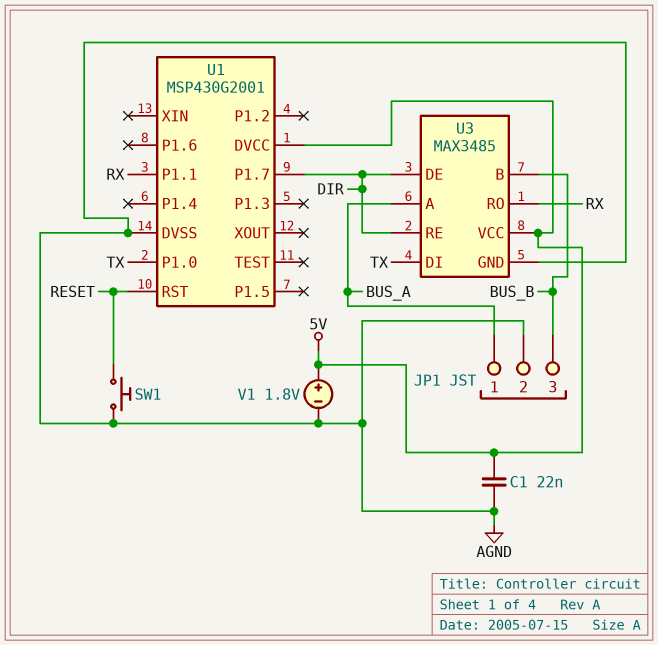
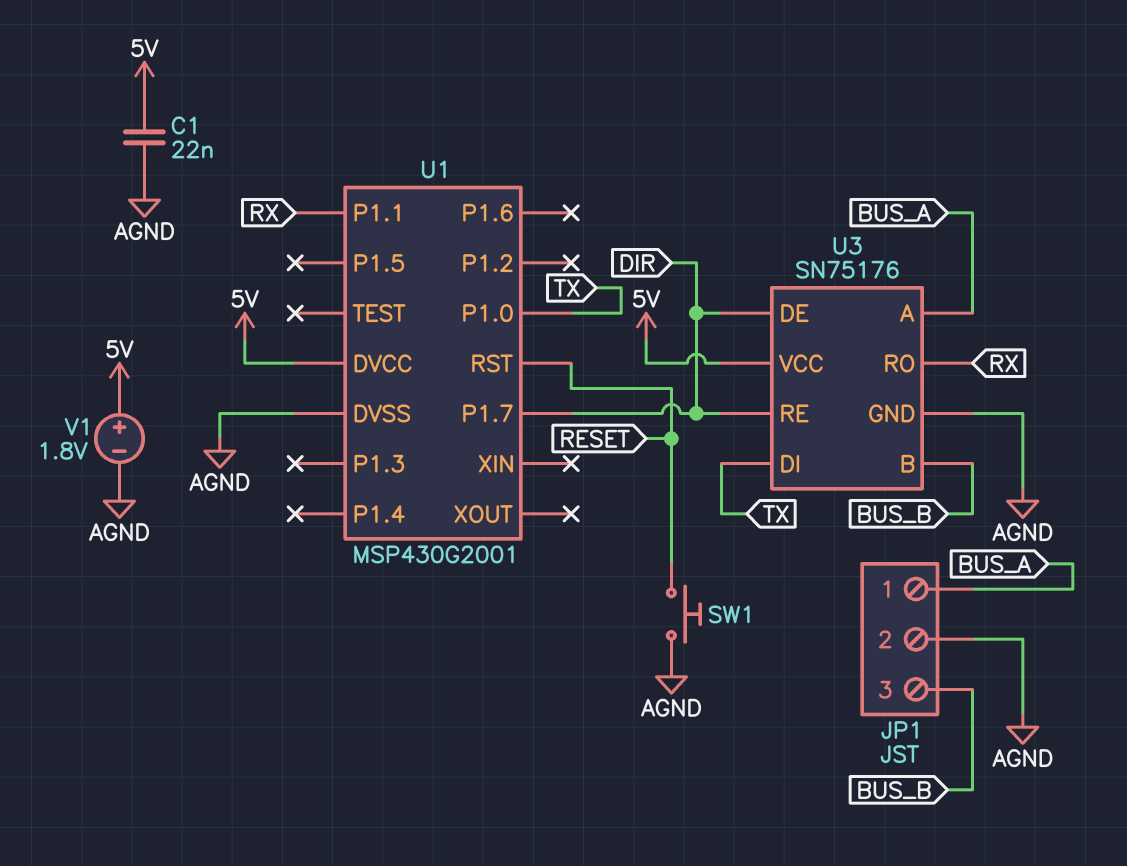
U3: MAX3485 -> SN75176

